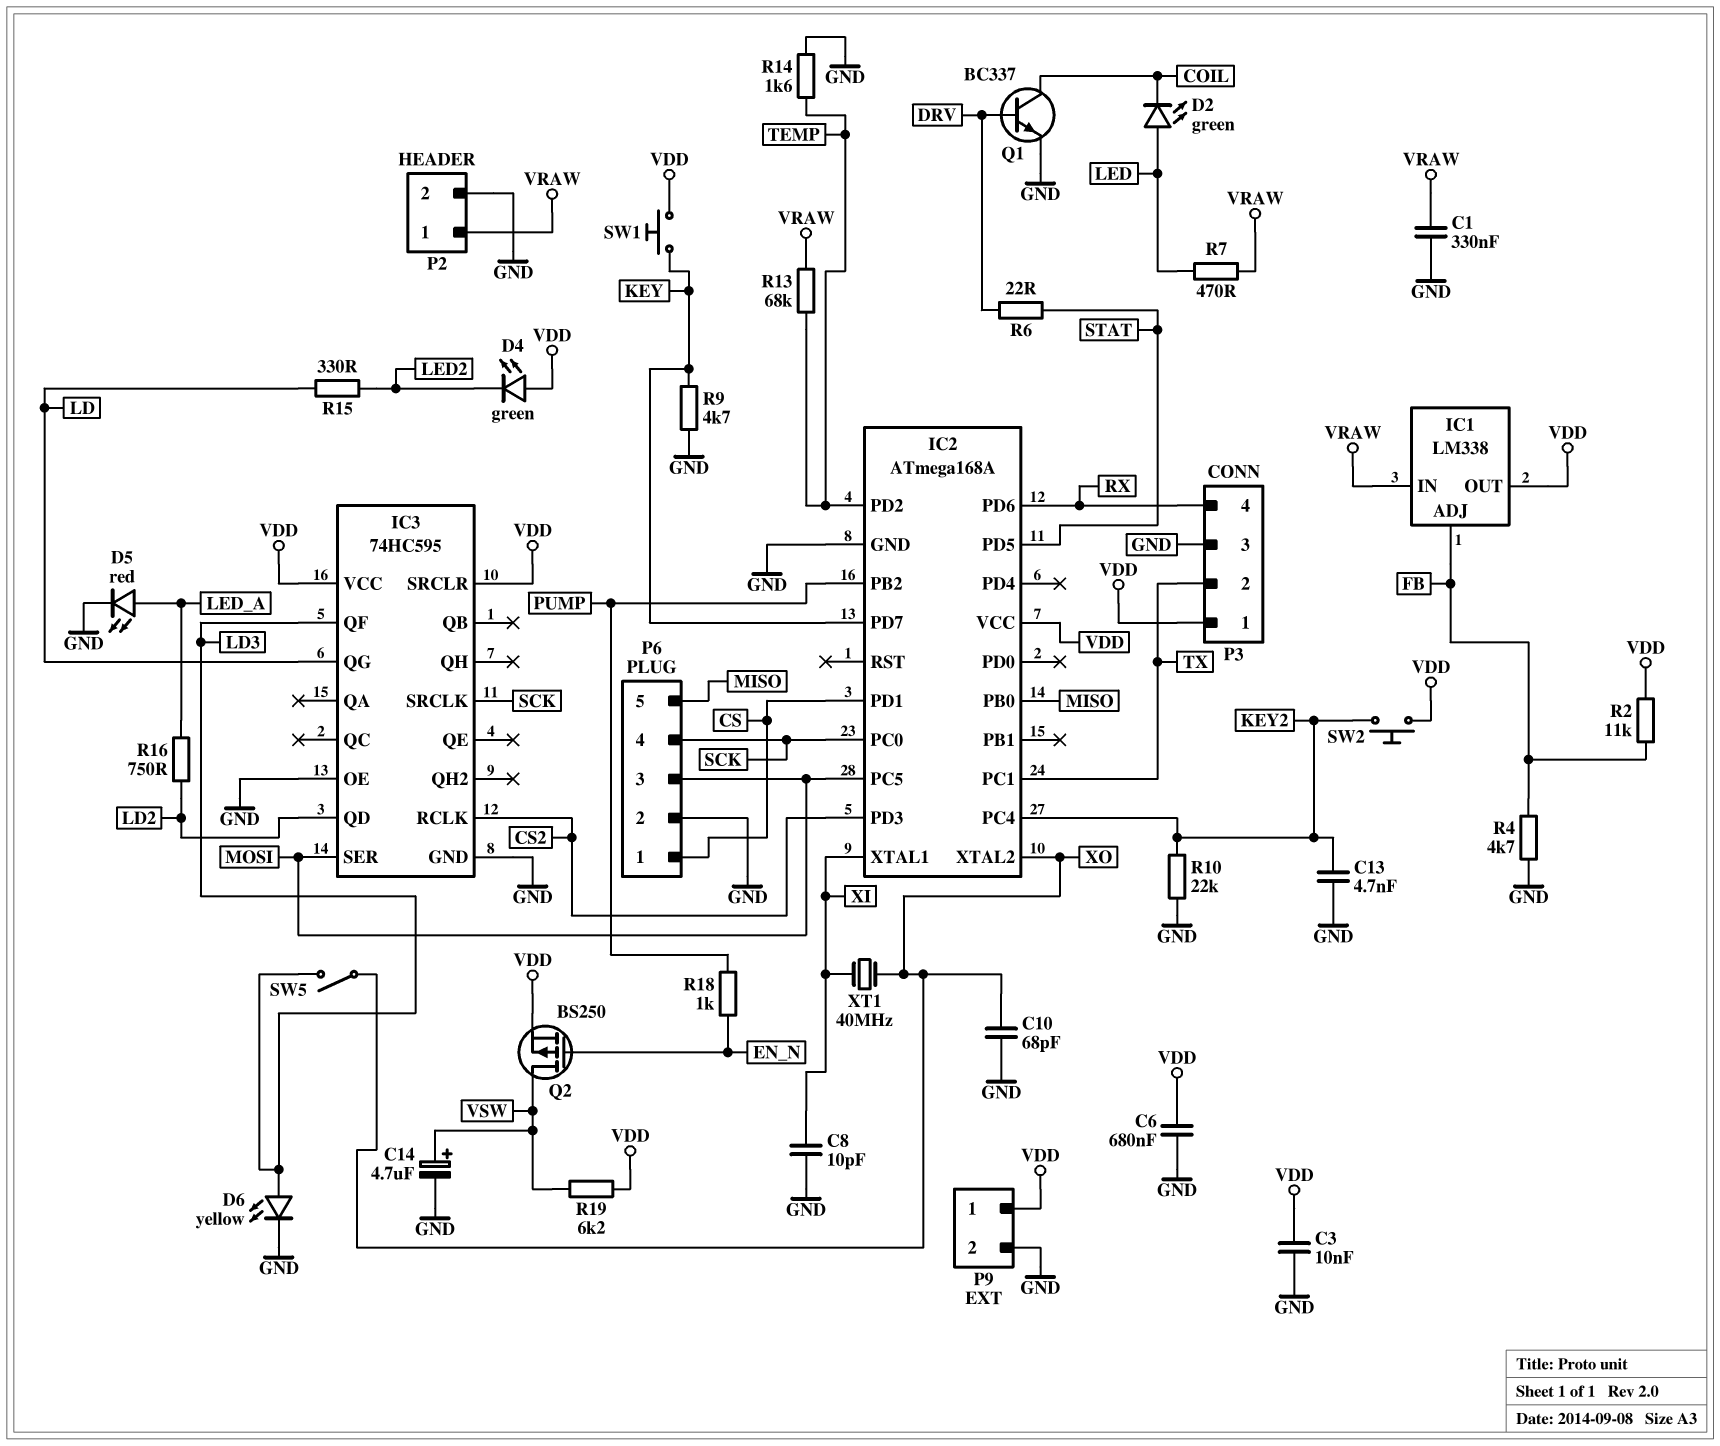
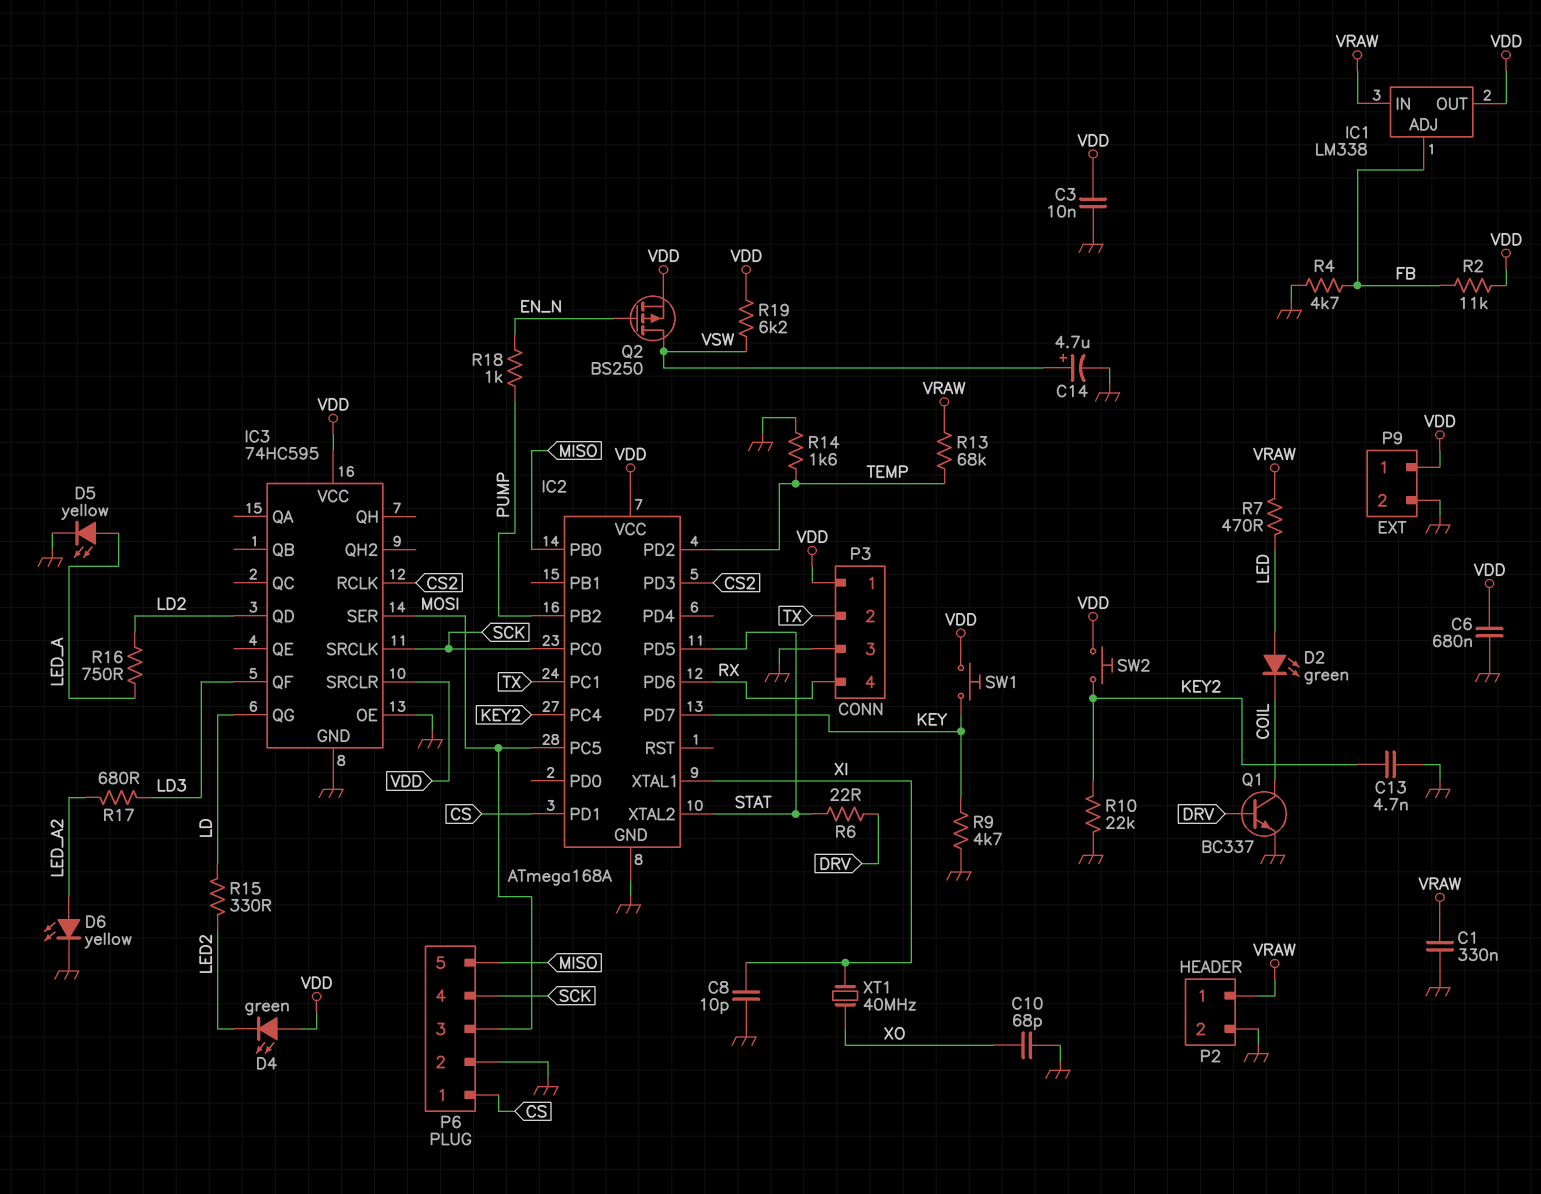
D5: LED red (A LED_A, K GND) -> LED yellow (A LED_A, K GND)
D6: LED yellow (A LD3, K GND) -> LED yellow (A LED_A2, K GND)
IC2 pin XTAL2: XO -> STAT
R17: none -> 680 (LD3, LED_A2)
SW5: switch (LD3, XO) -> none

